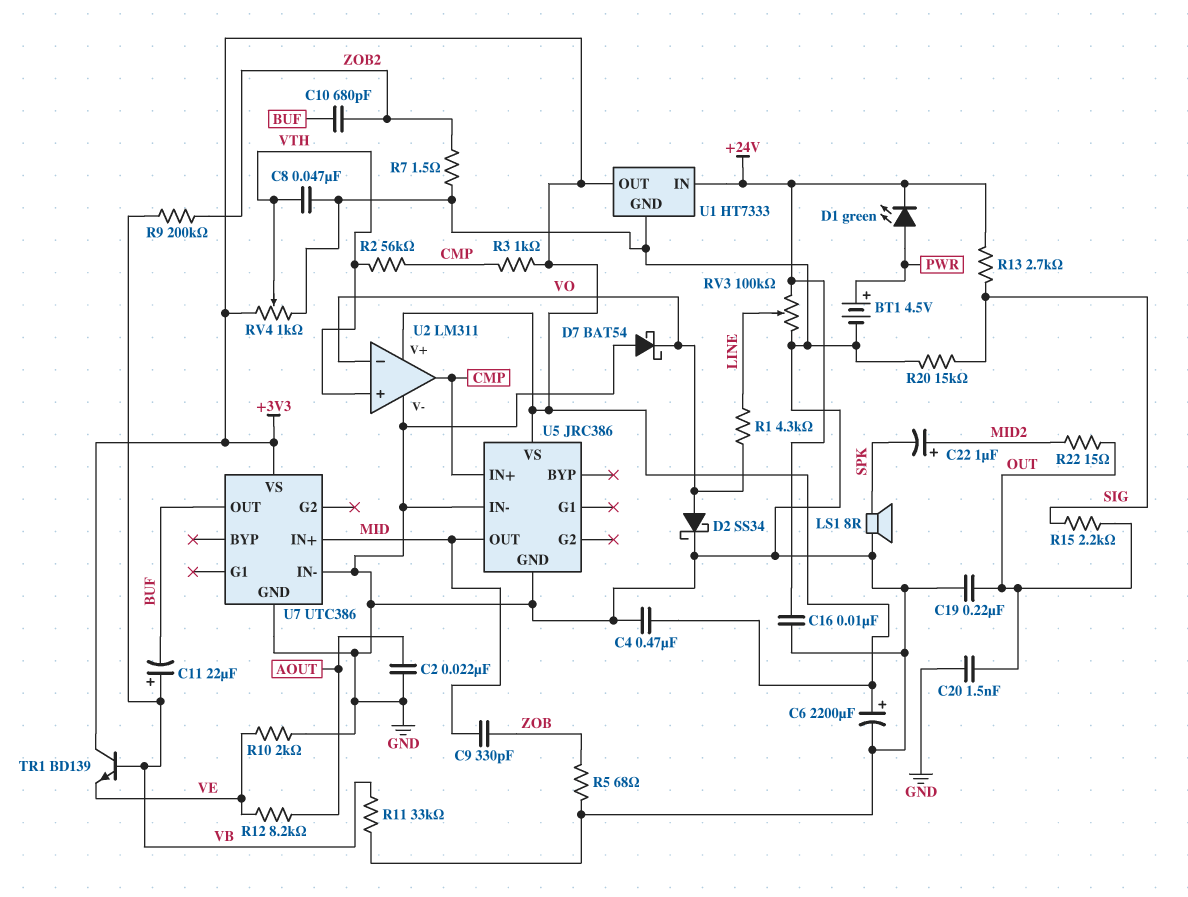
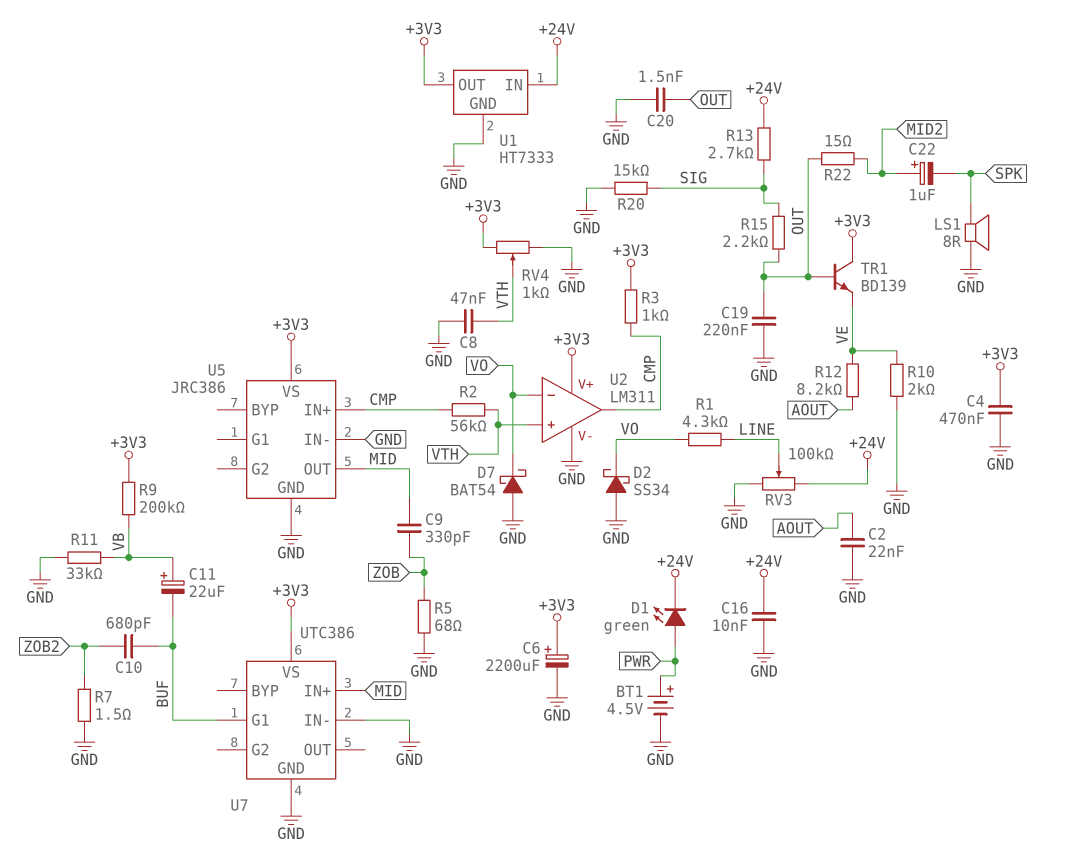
D2: schottky SS34 (A VO, K GND) -> schottky SS34 (A GND, K VO)
R9: 200k (VB, ZOB2) -> 200k (+3V3, VB)
TR1: NPN BD139 (B VB, C +3V3, E VE) -> NPN BD139 (B OUT, C +3V3, E VE)
U7 pin G1: none -> BUF
U7 pin OUT: BUF -> none

